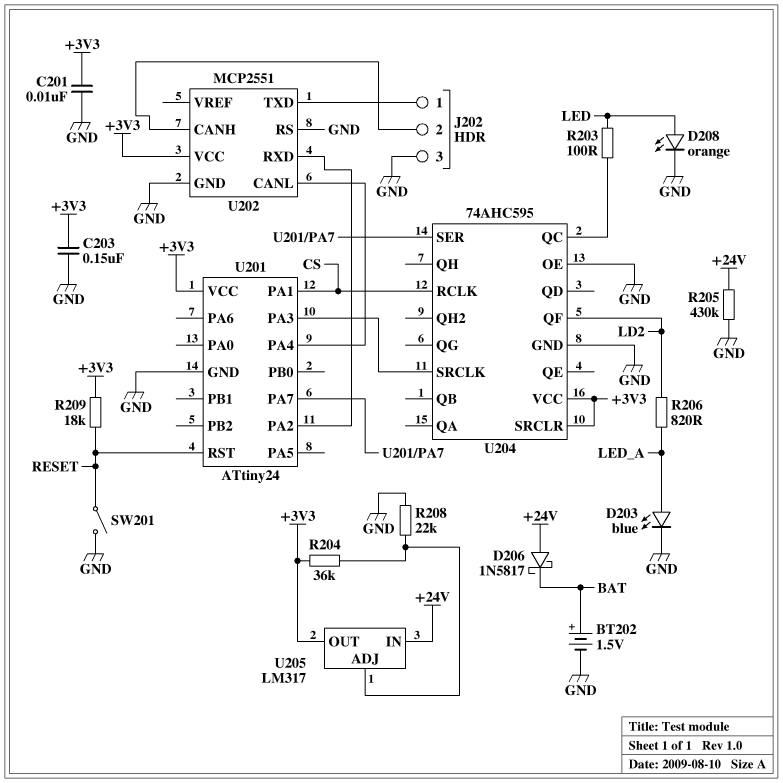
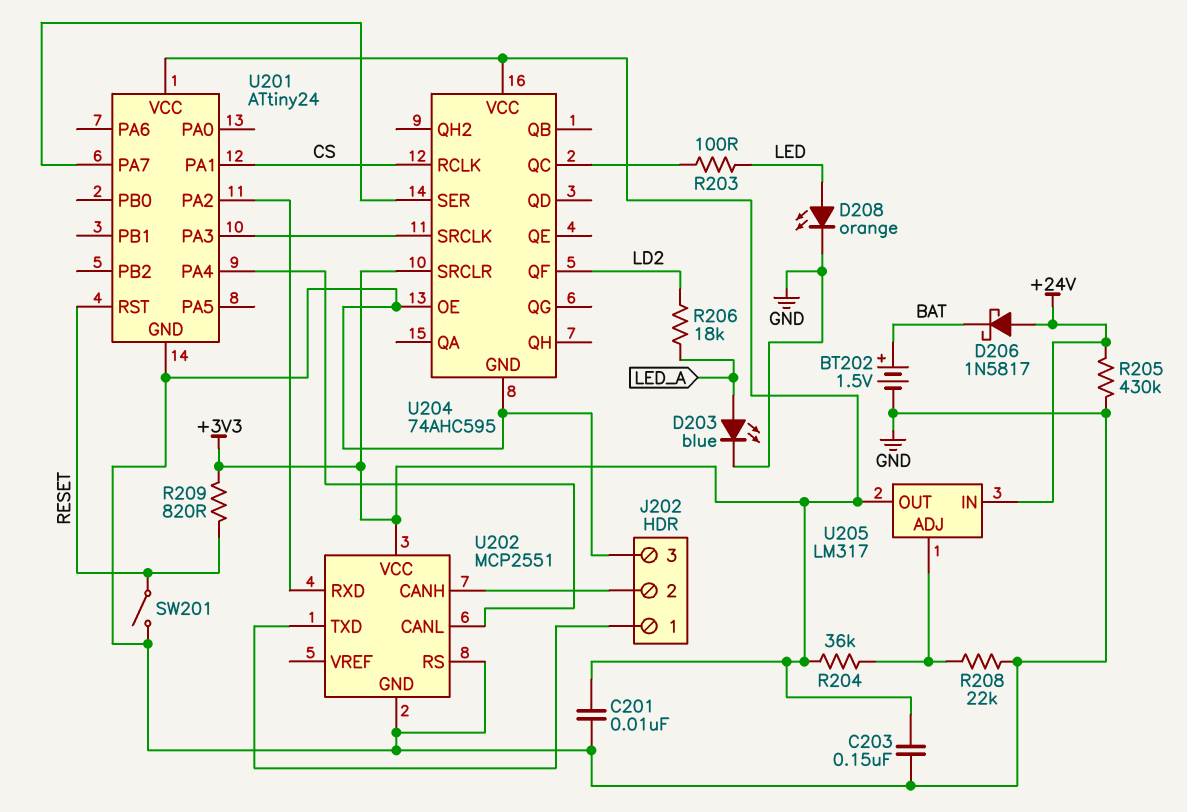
R206: 820 (LD2, LED_A) -> 18k (LD2, LED_A)
R209: 18k (+3V3, RESET) -> 820 (+3V3, RESET)

